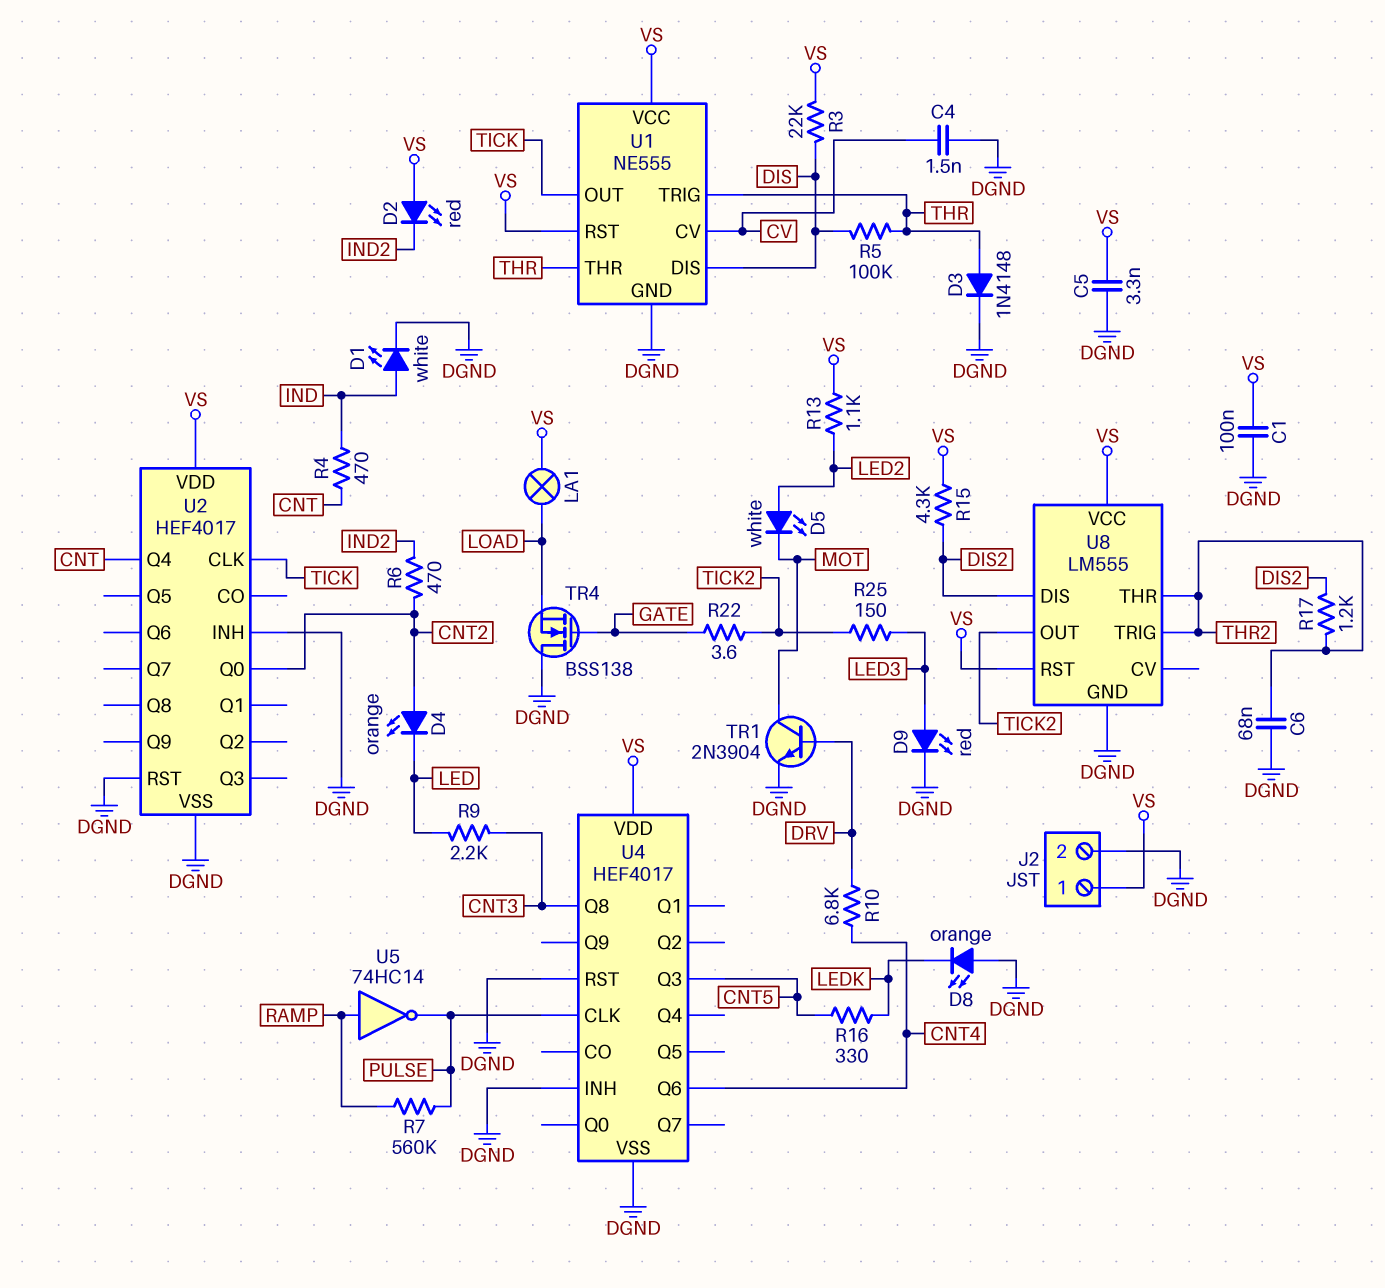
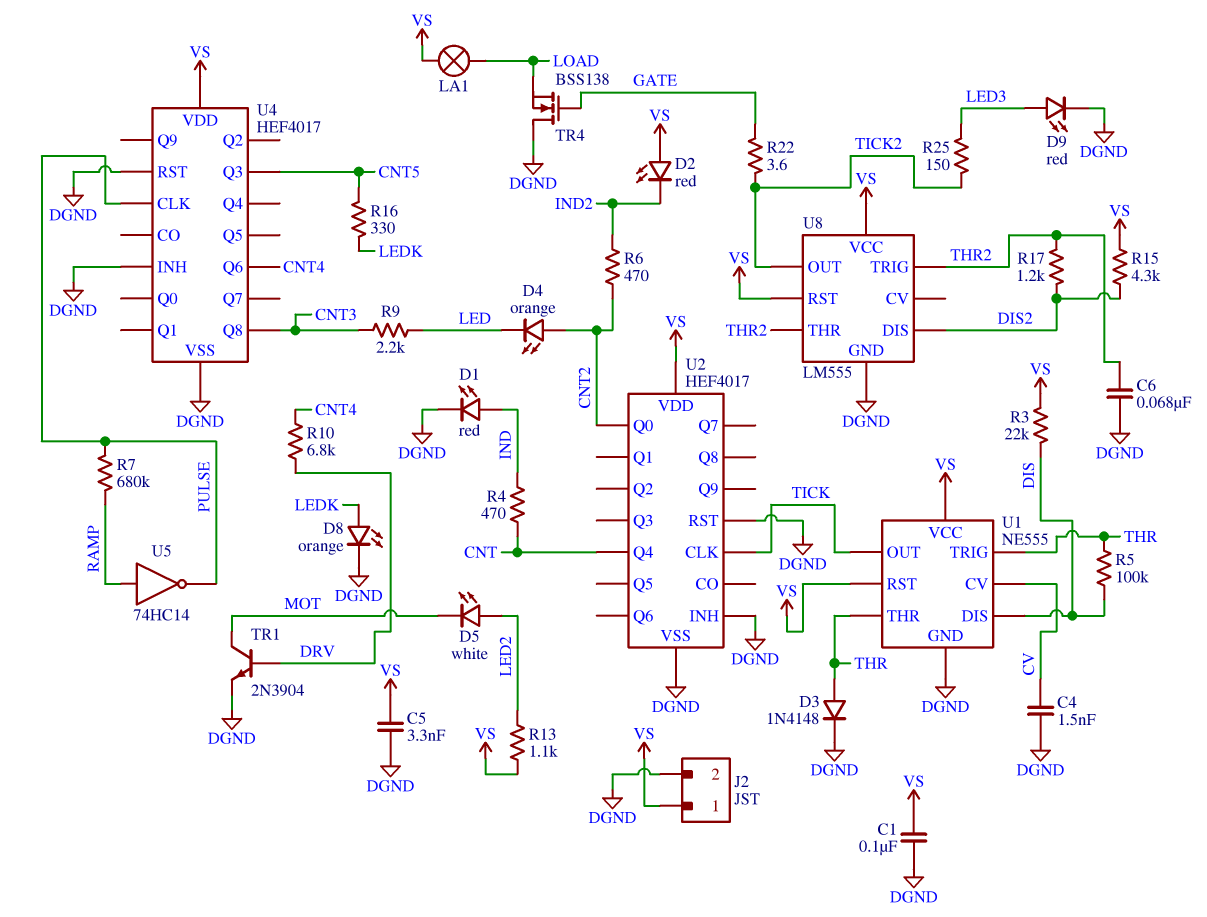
D1: LED white (A IND, K DGND) -> LED red (A IND, K DGND)
D8: LED orange (A DGND, K LEDK) -> LED orange (A LEDK, K DGND)
R7: 560k (PULSE, RAMP) -> 680k (PULSE, RAMP)

